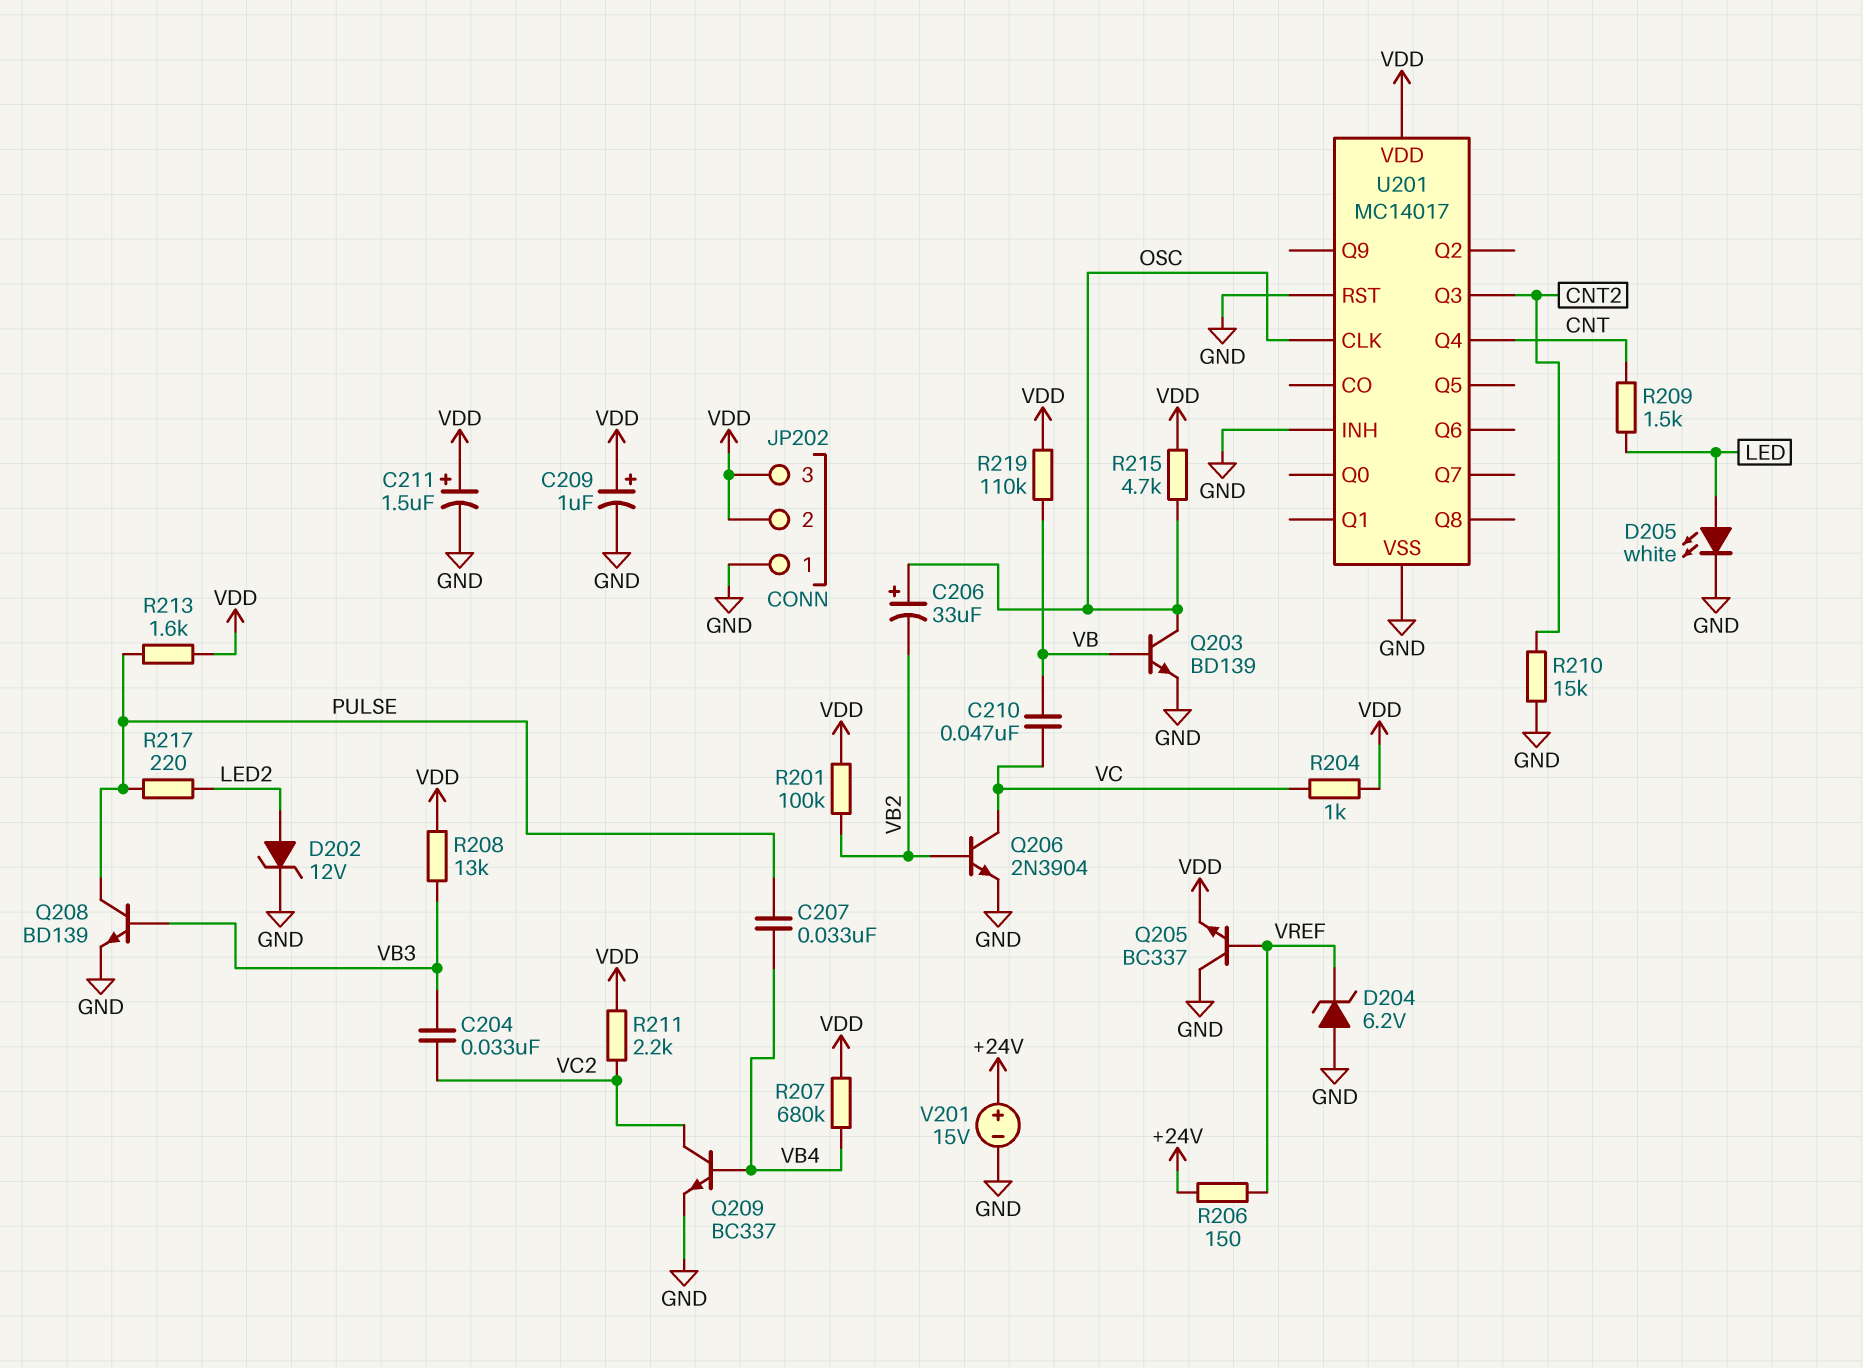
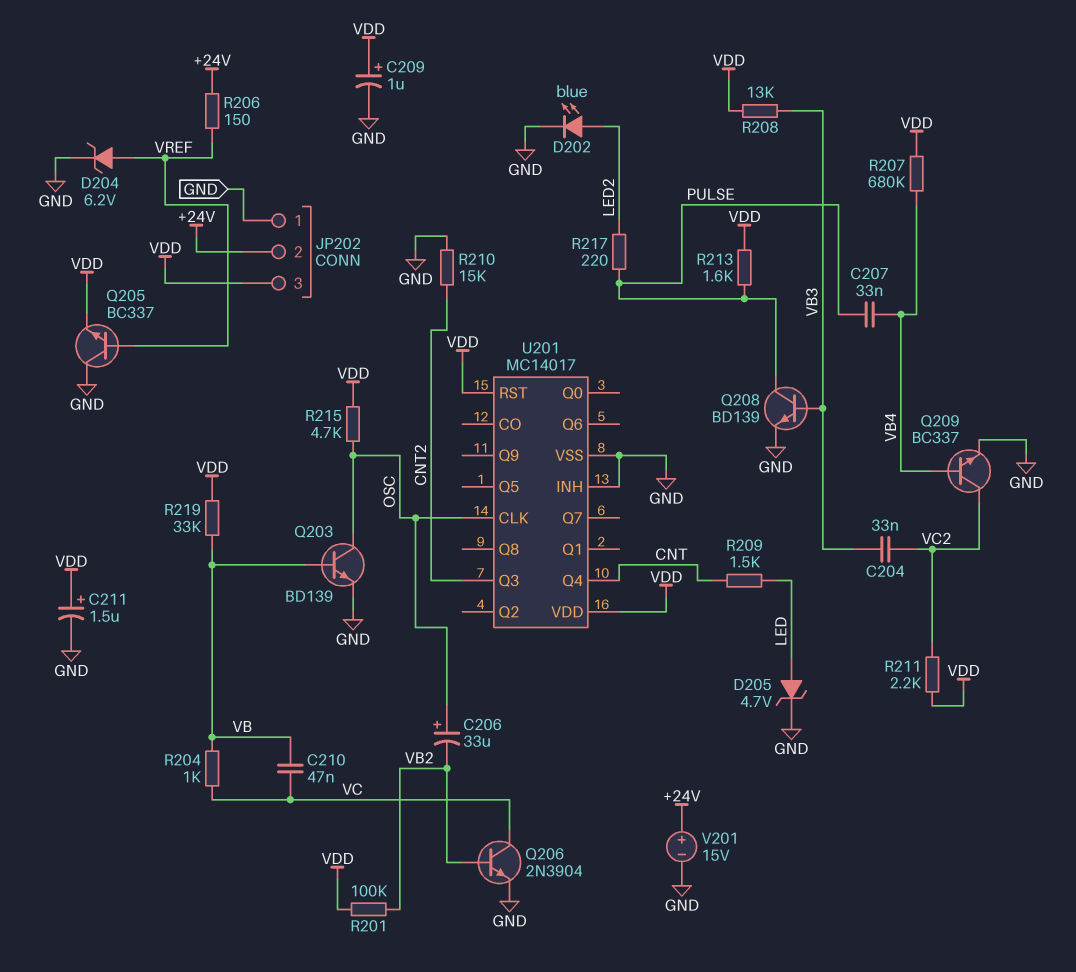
D202: zener 12V (A LED2, K GND) -> LED blue (A LED2, K GND)
D204: zener 6.2V (A GND, K VREF) -> zener 6.2V (A VREF, K GND)
D205: LED white (A LED, K GND) -> zener 4.7V (A LED, K GND)
JP202 pin 2: VDD -> +24V
R204: 1k (VC, VDD) -> 1k (VB, VC)
R219: 110k (VB, VDD) -> 33k (VB, VDD)
U201 pin RST: GND -> VDD

